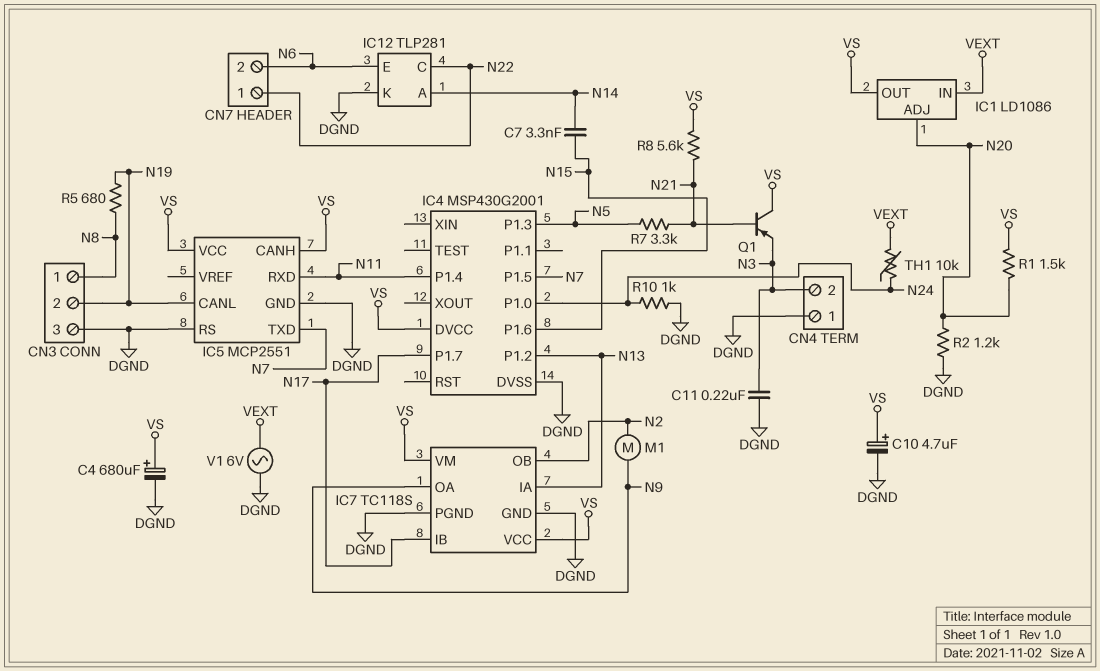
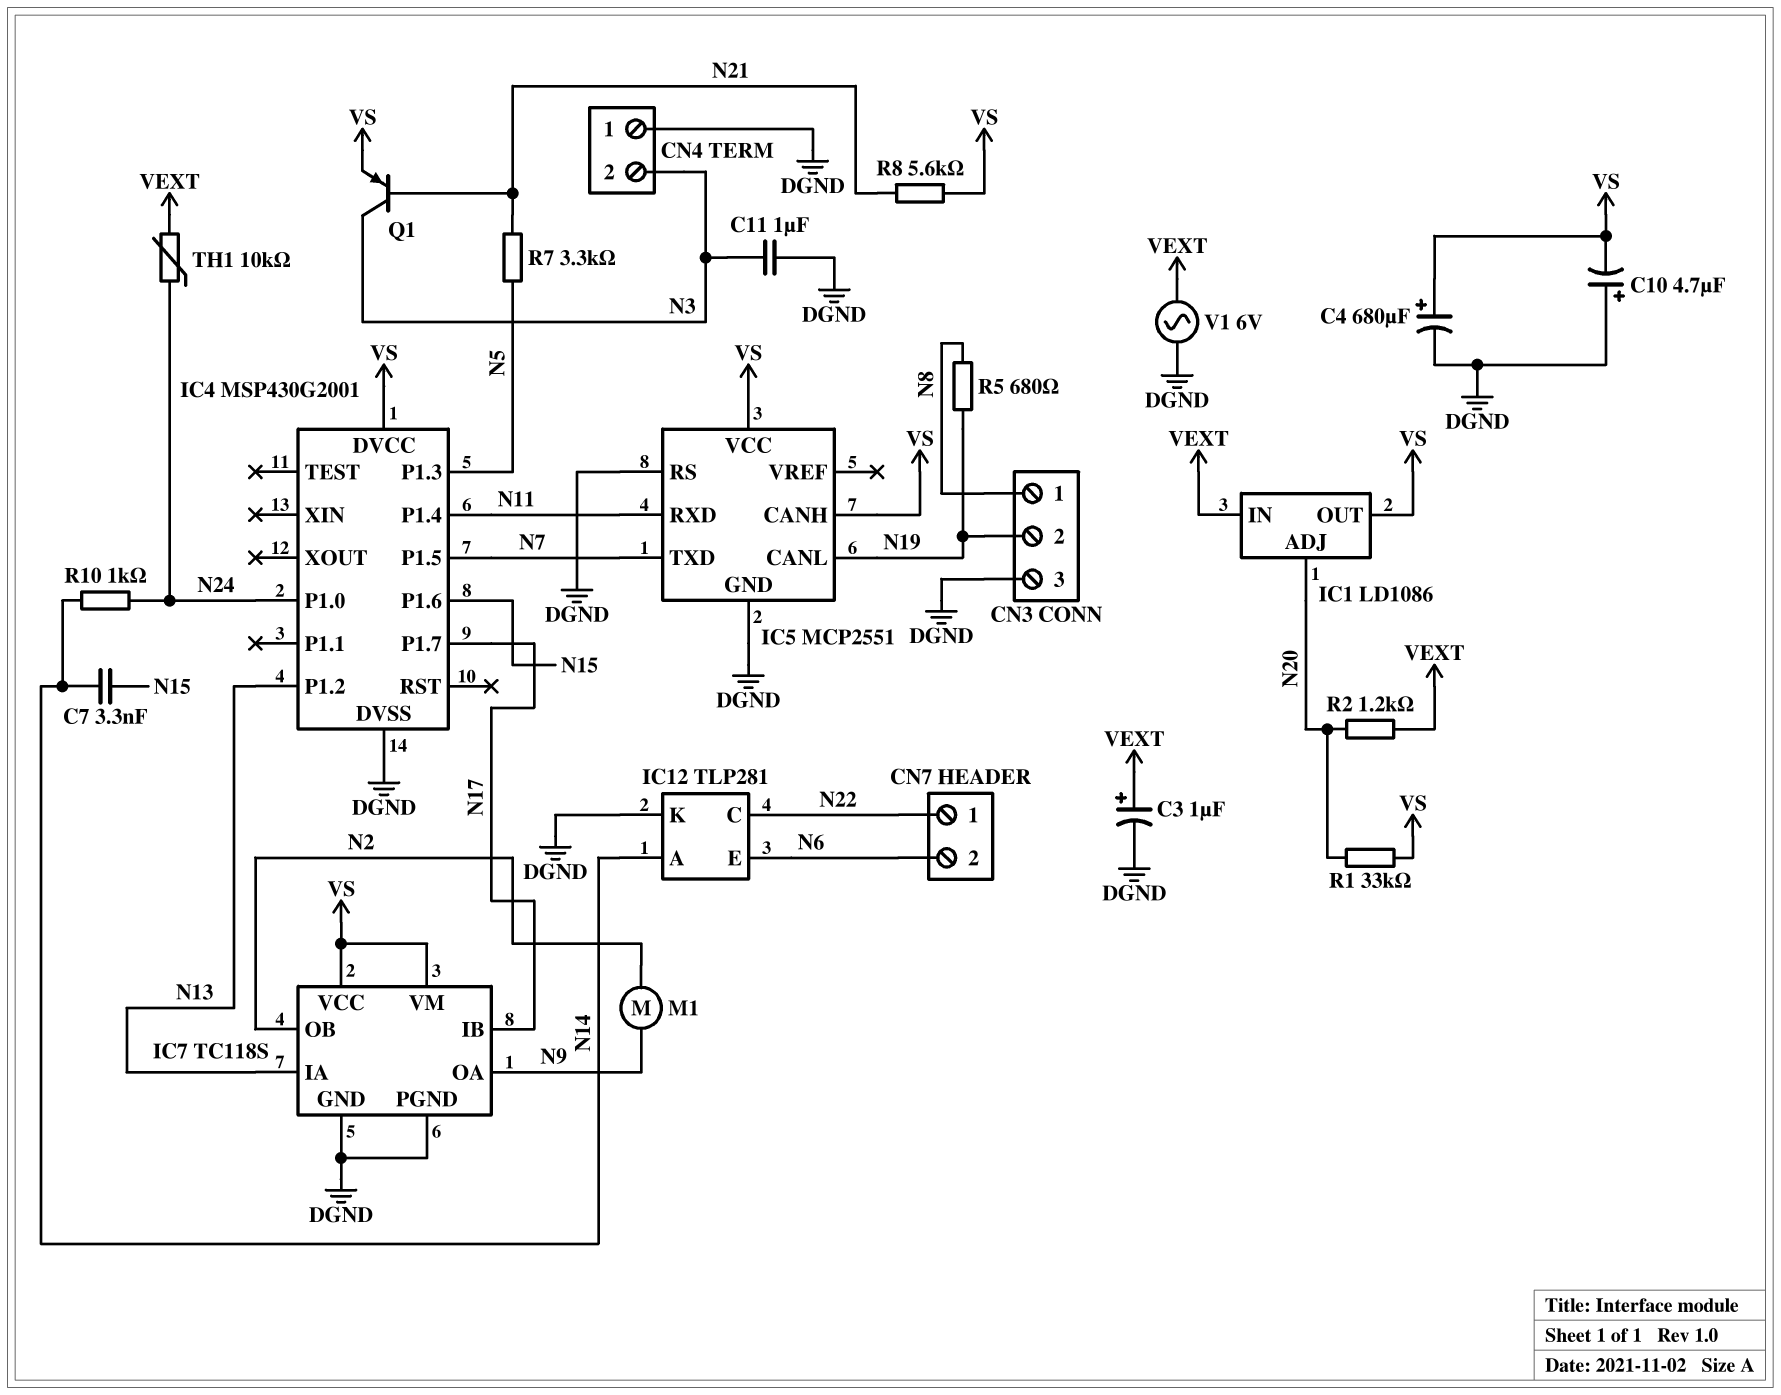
C3: none -> 1uF (plus VEXT, minus DGND)
C10: 4.7uF (plus VS, minus DGND) -> 4.7uF (plus DGND, minus VS)
C11: 220nF (DGND, N3) -> 1uF (DGND, N3)
Q1: PNP (B N21, C VS, E N3) -> PNP (B N21, C N3, E VS)
R1: 1.5k (N20, VS) -> 33k (N20, VS)
R2: 1.2k (DGND, N20) -> 1.2k (N20, VEXT)
R10: 1k (DGND, N24) -> 1k (N14, N24)

